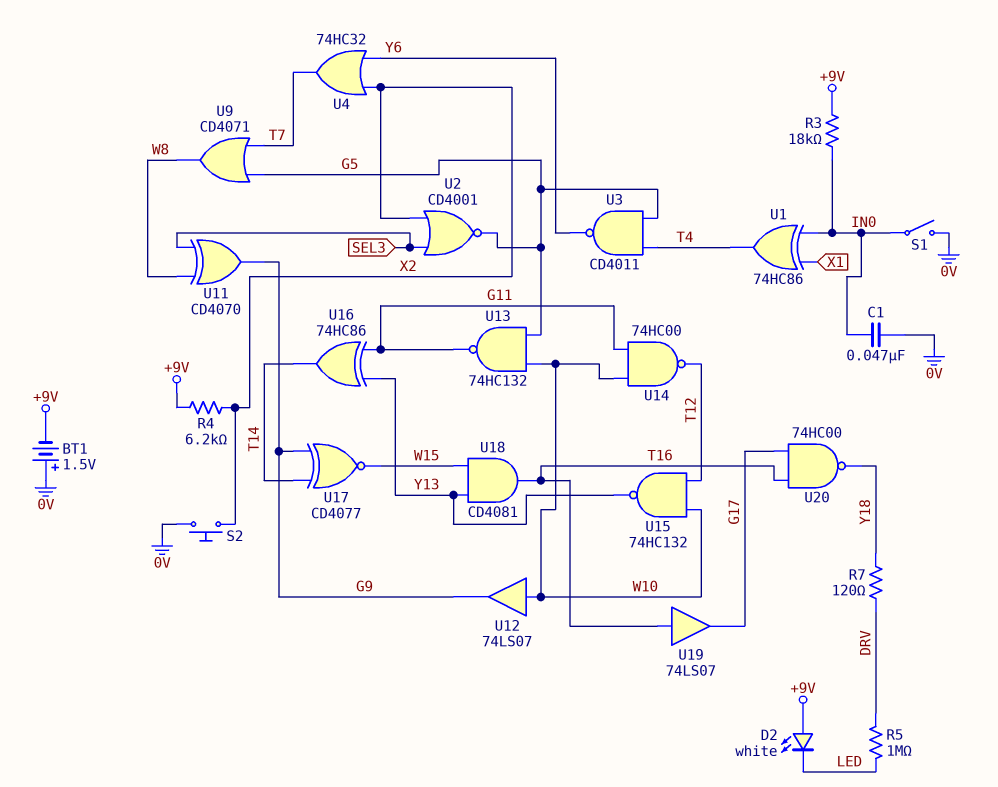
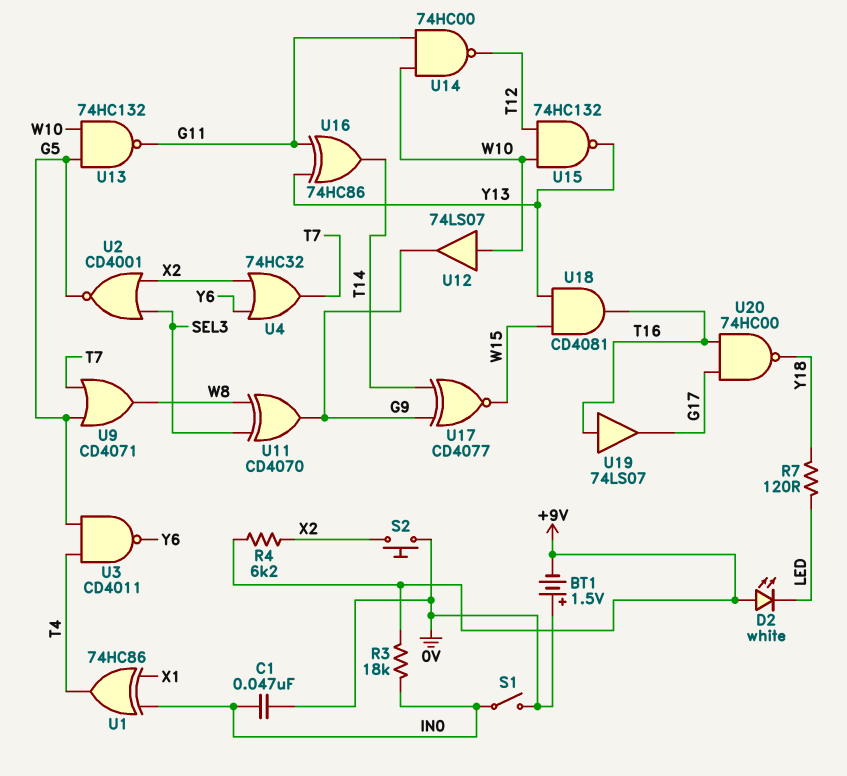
R5: 1M (DRV, LED) -> none
R7: 120 (DRV, Y18) -> 120 (LED, Y18)

